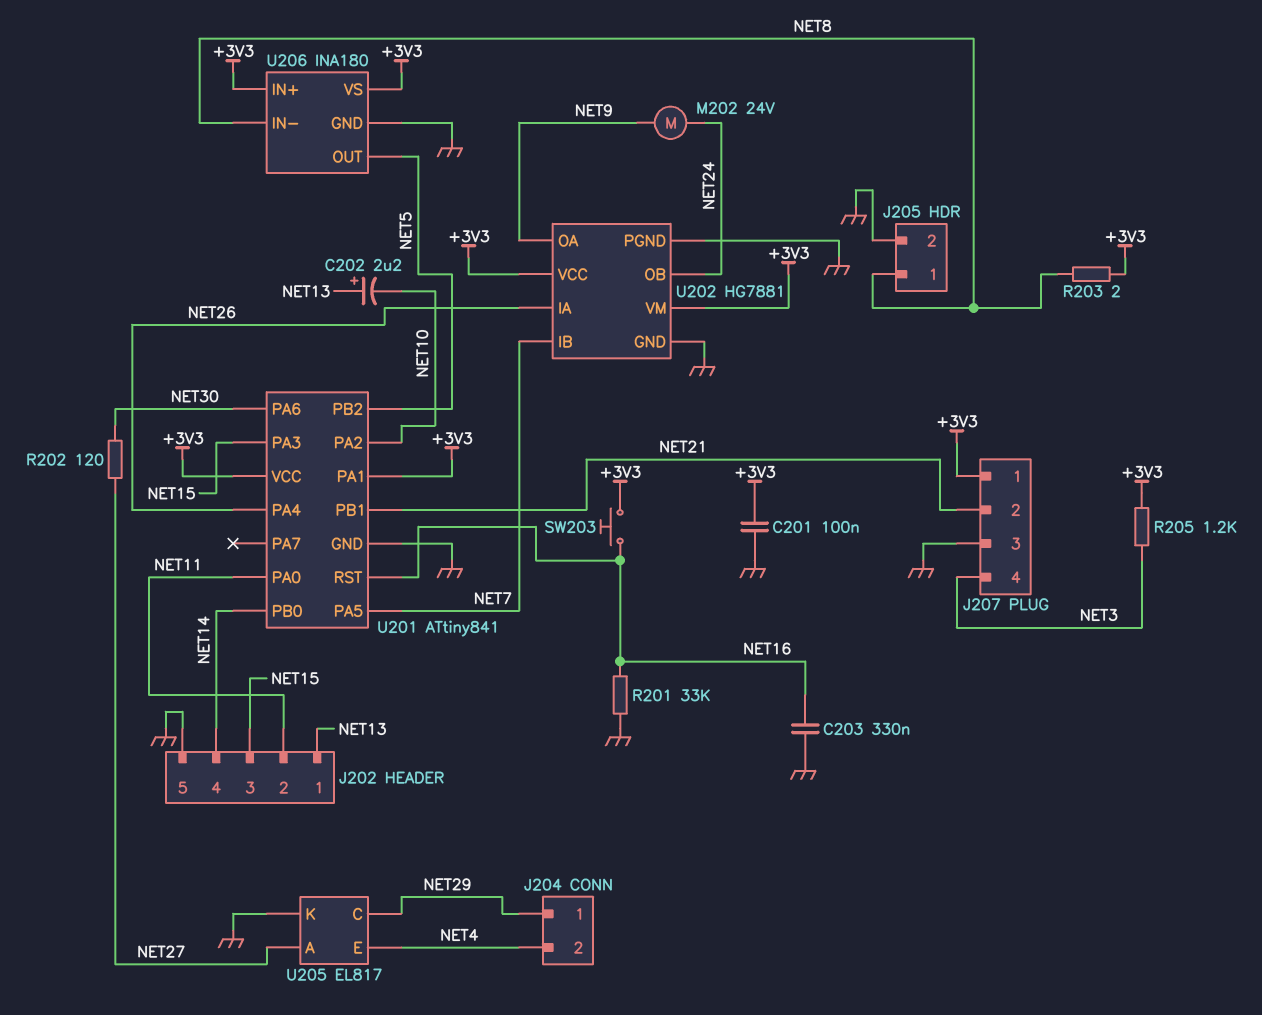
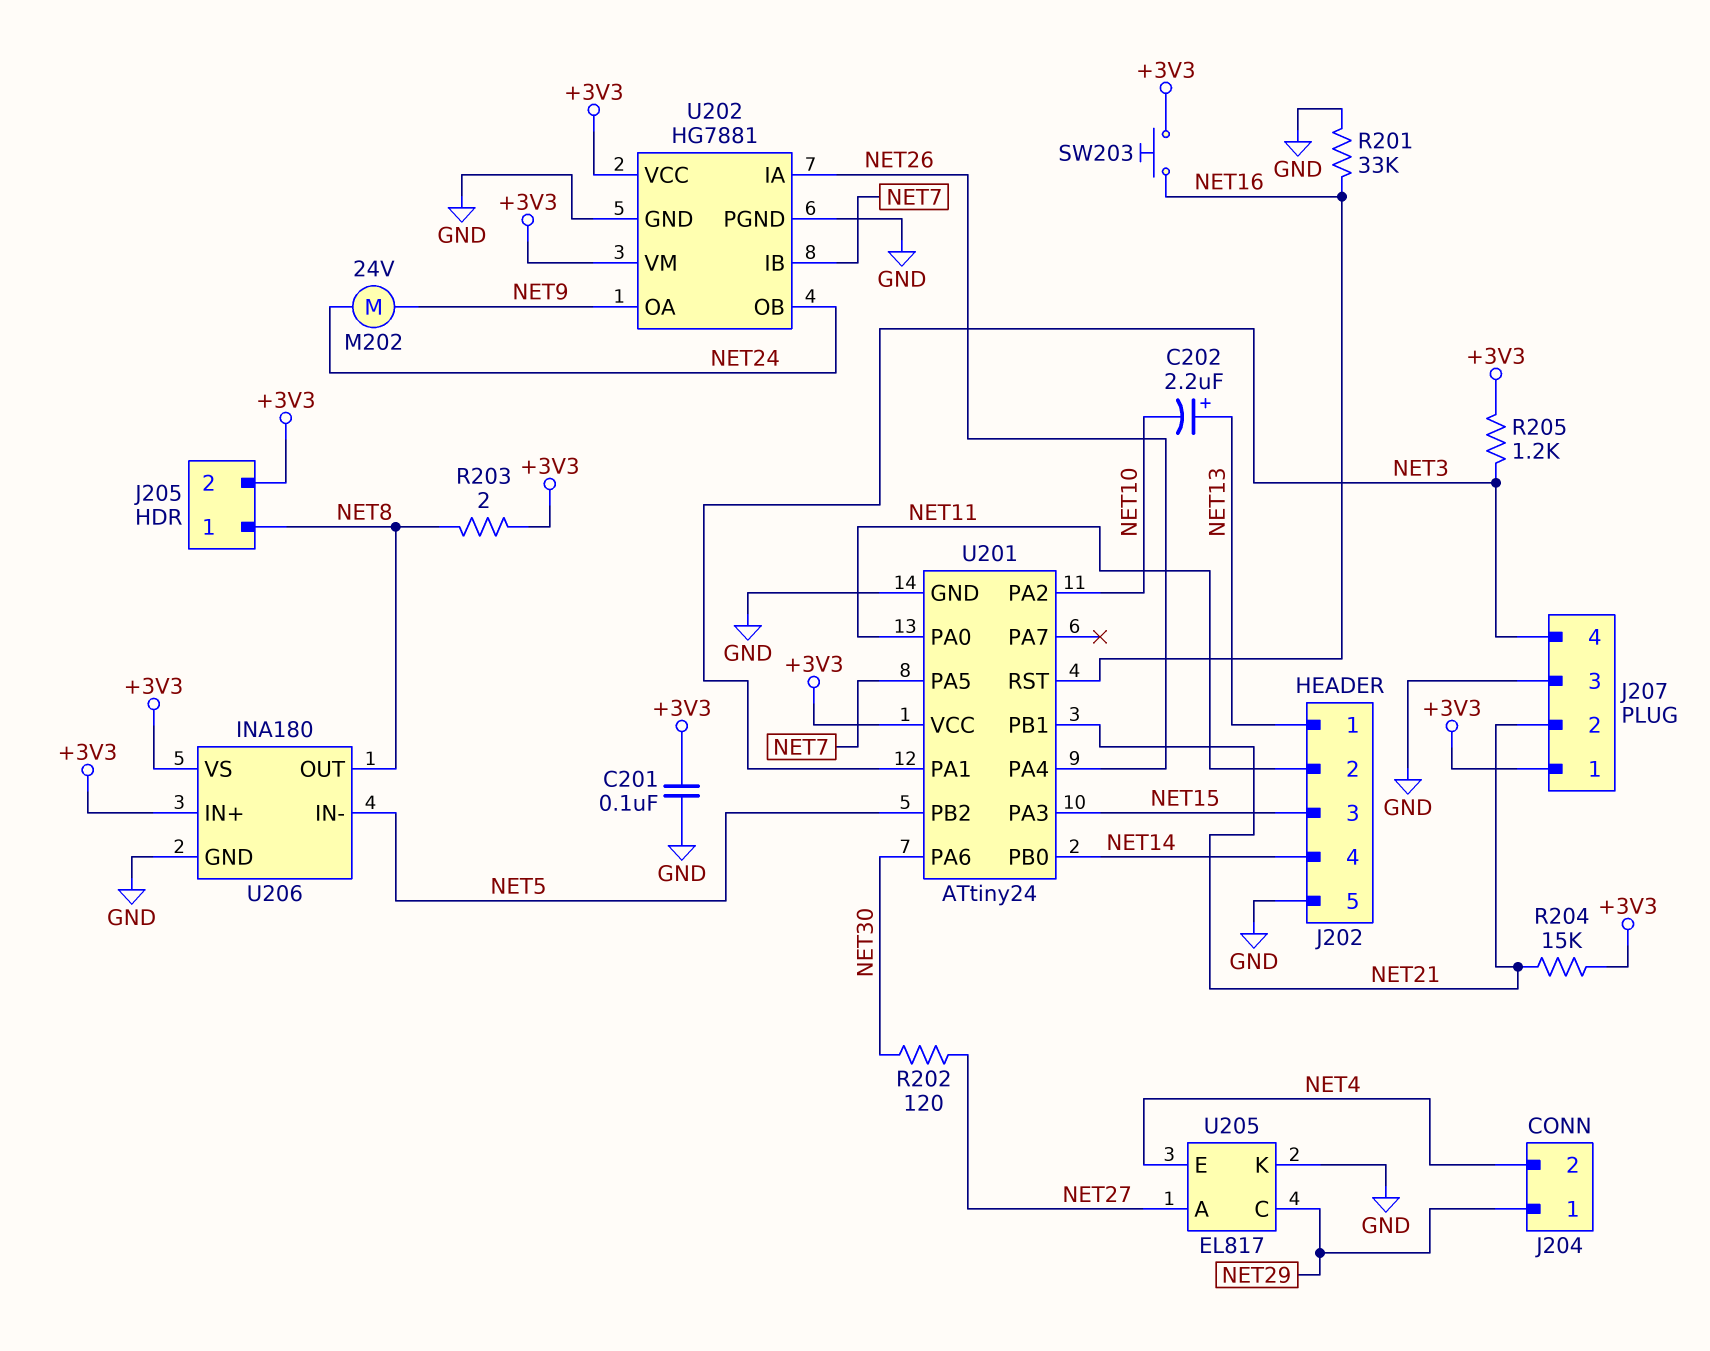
C203: 330nF (GND, NET16) -> none
J205 pin 2: GND -> +3V3
R204: none -> 15k (+3V3, NET21)
U201: ATtiny841 -> ATtiny24
U201 pin PA1: +3V3 -> NET3
U206 pin IN-: NET8 -> NET5
U206 pin OUT: NET5 -> NET8

